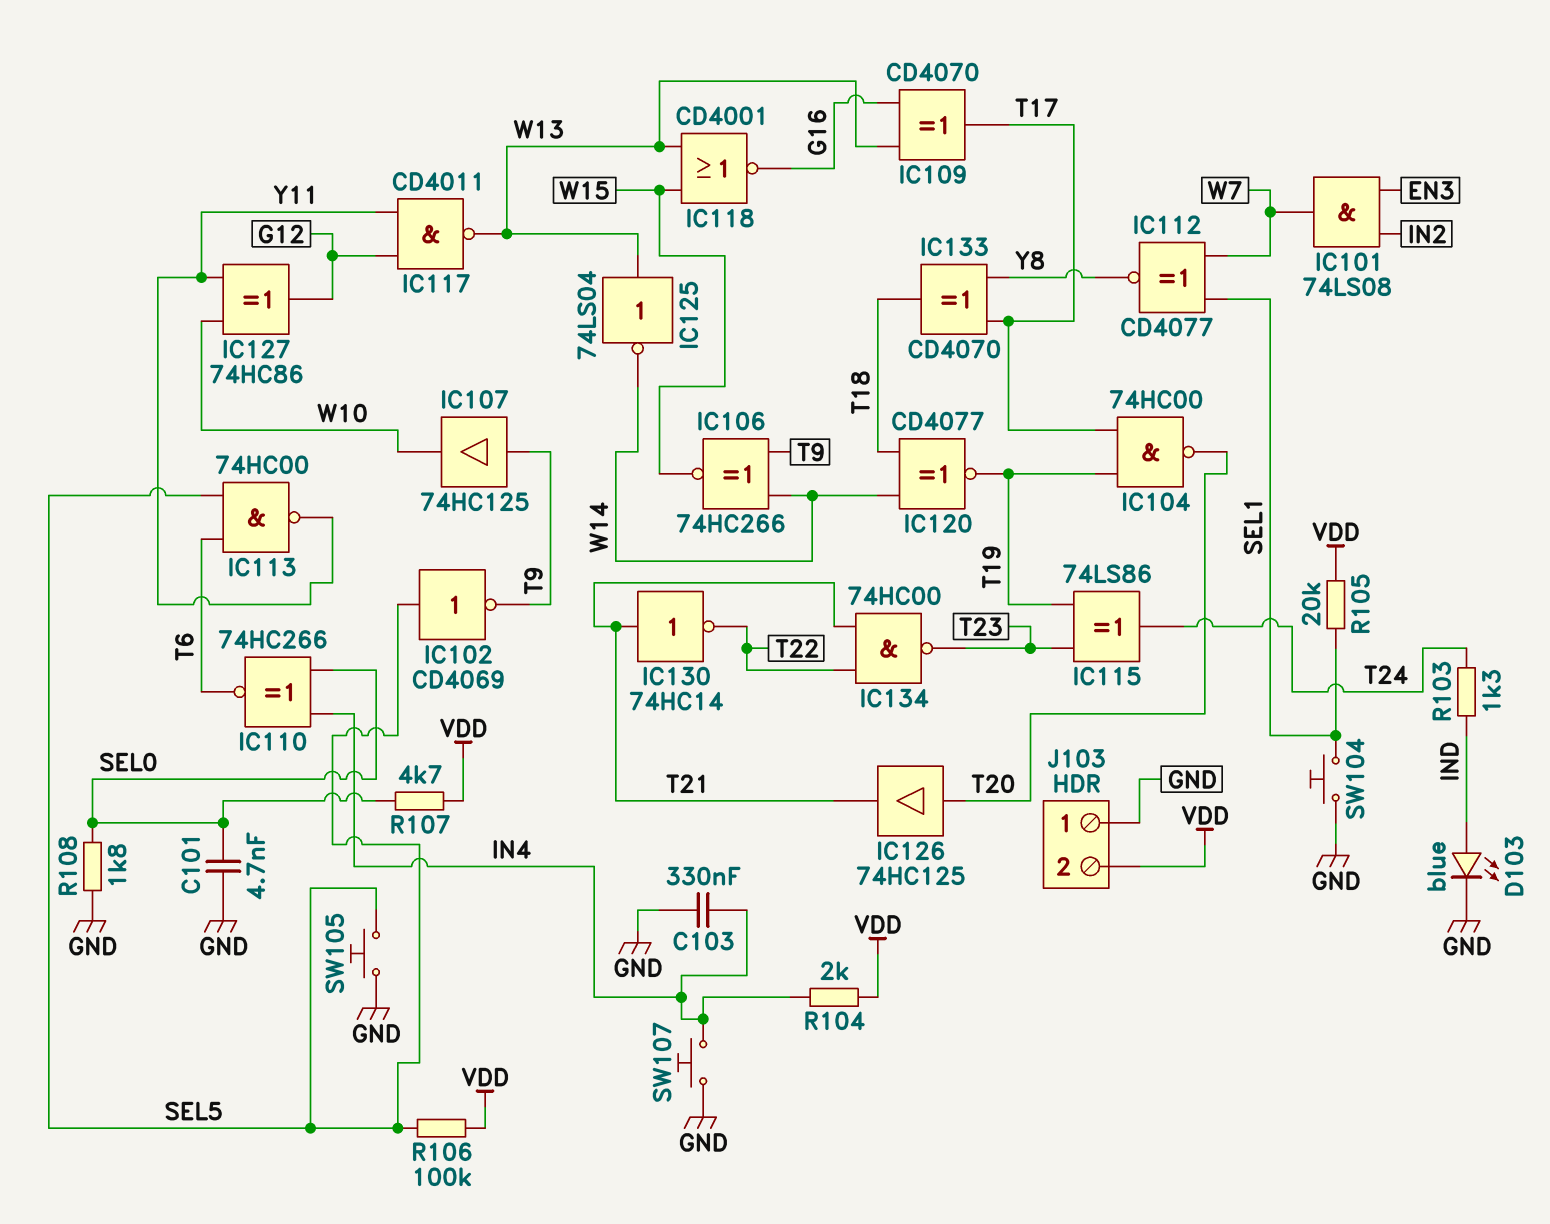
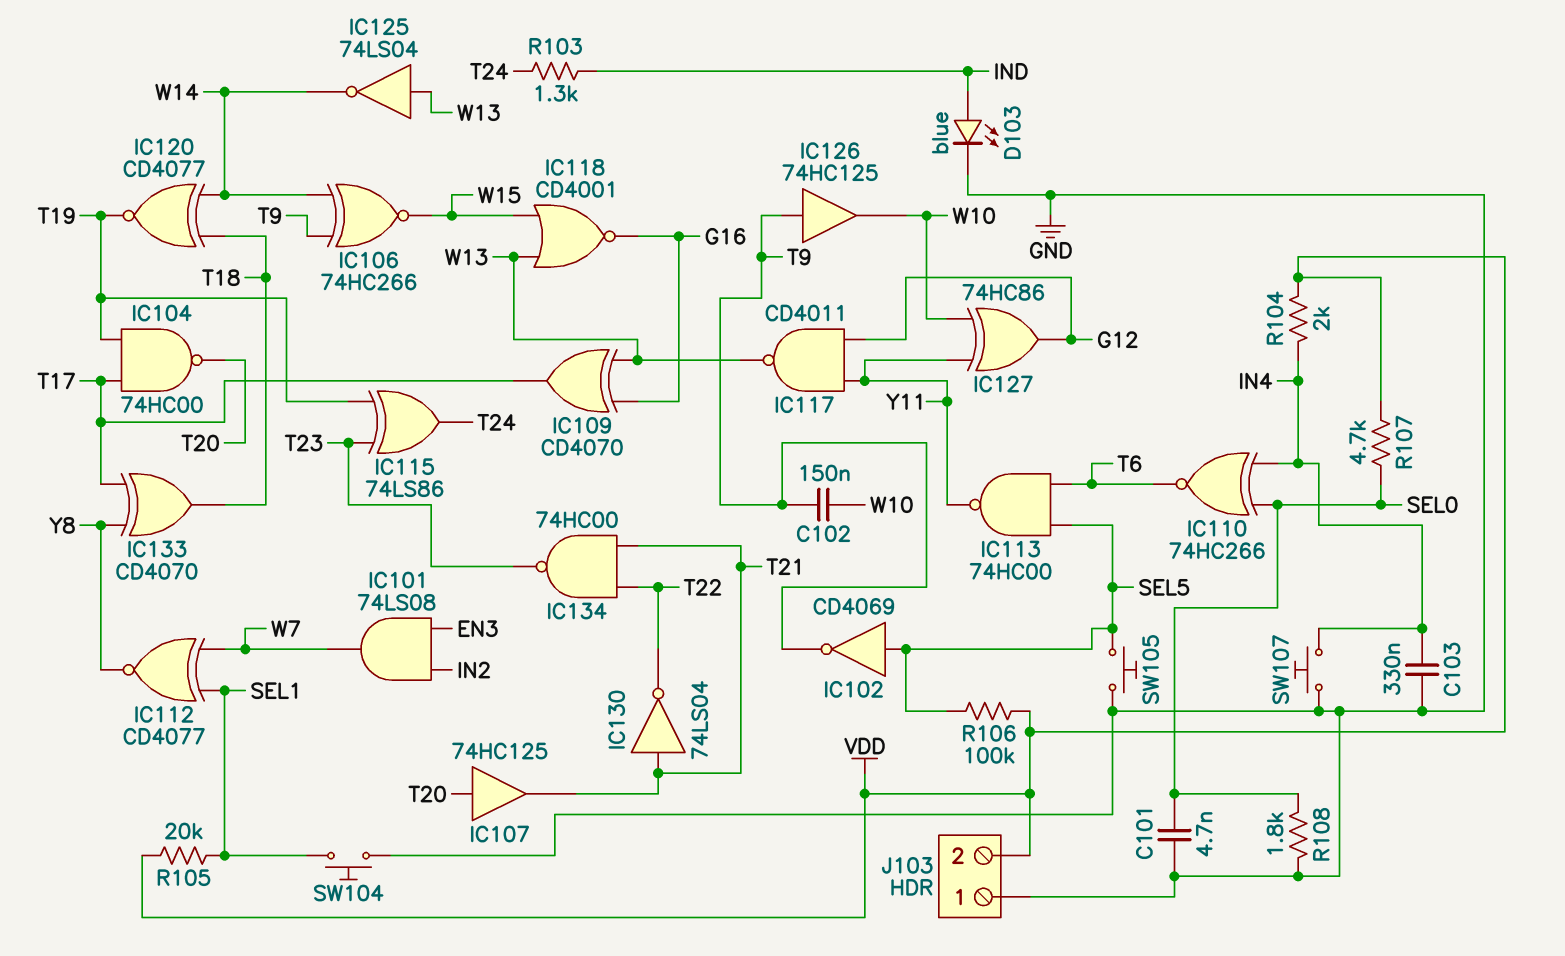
C102: none -> 150nF (T9, W10)
IC107: buffer 74HC125 (in T9, out W10) -> buffer 74HC125 (in T20, out T21)
IC126: buffer 74HC125 (in T20, out T21) -> buffer 74HC125 (in T9, out W10)
IC130: NOT 74HC14 (in T21, out T22) -> NOT 74LS04 (in T21, out T22)

